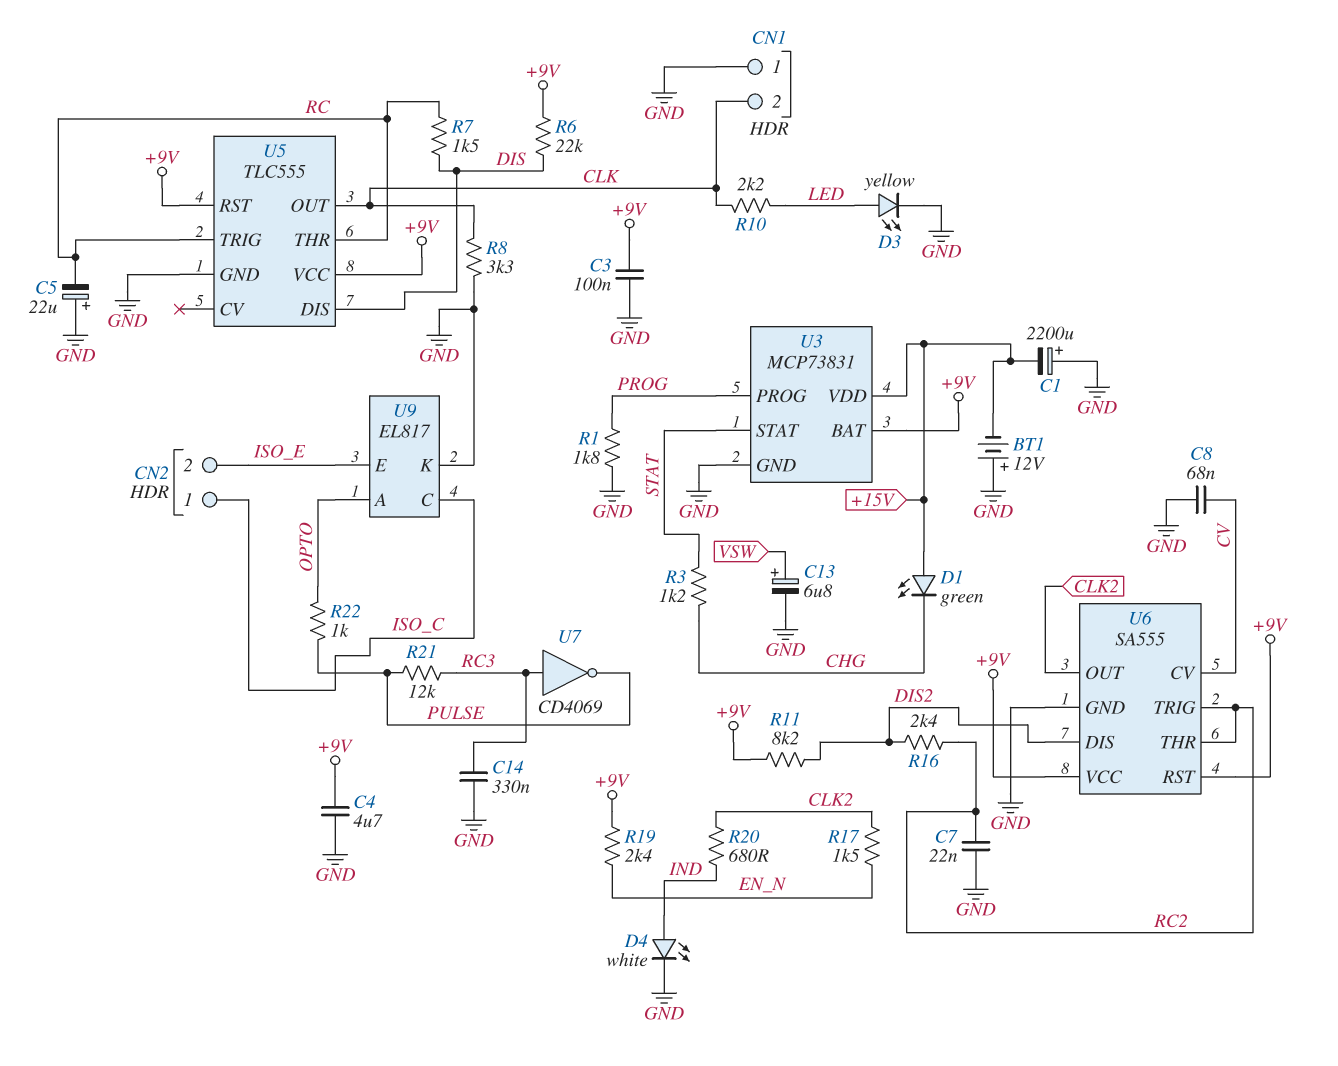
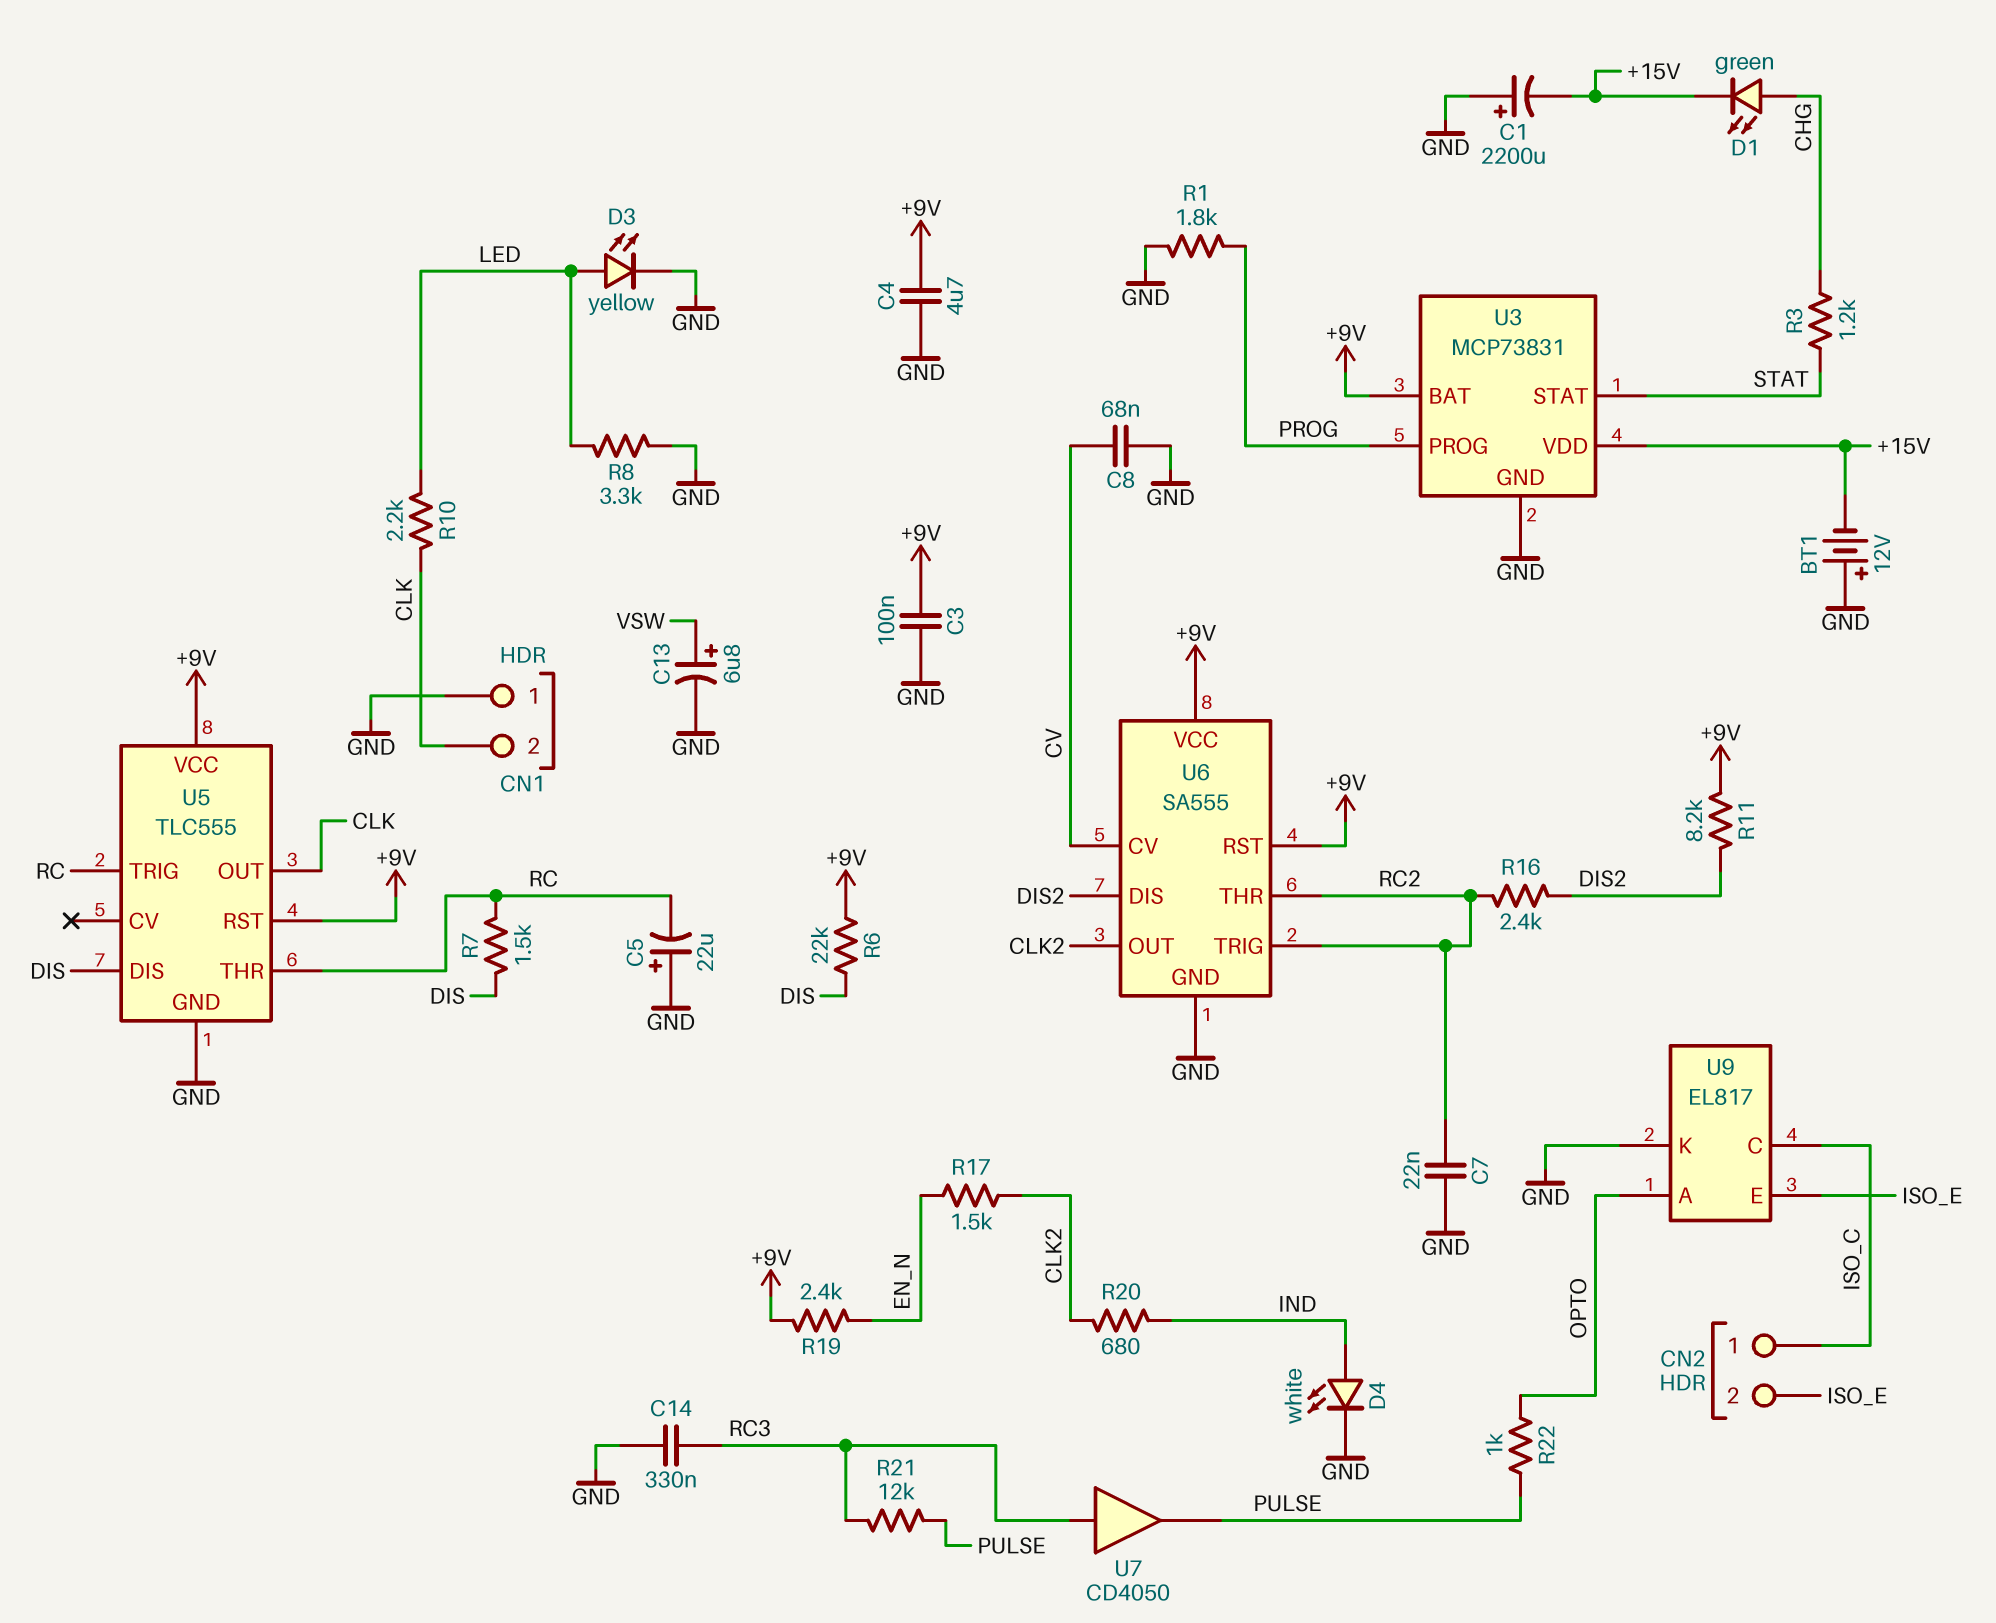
D1: LED green (A +15V, K CHG) -> LED green (A CHG, K +15V)
R8: 3.3k (CLK, GND) -> 3.3k (GND, LED)
U7: NOT CD4069 (in RC3, out PULSE) -> buffer CD4050 (in RC3, out PULSE)

